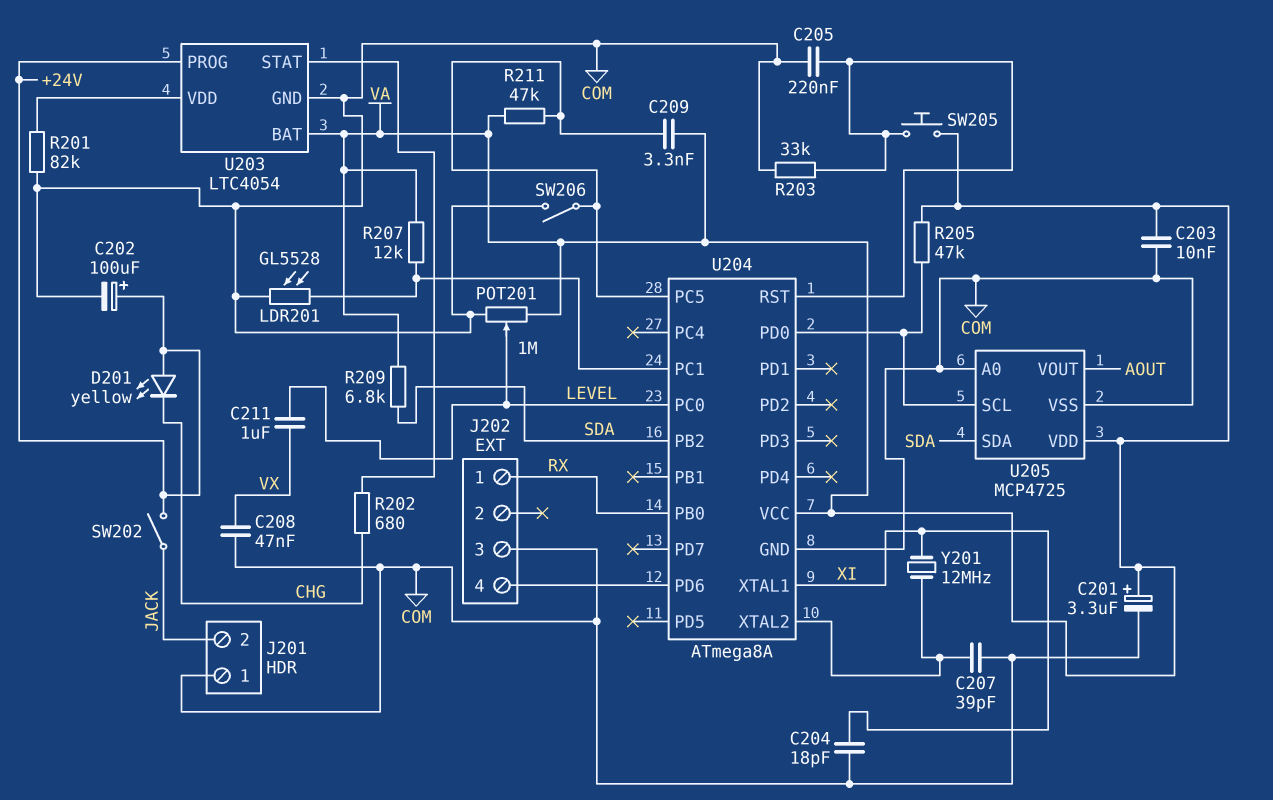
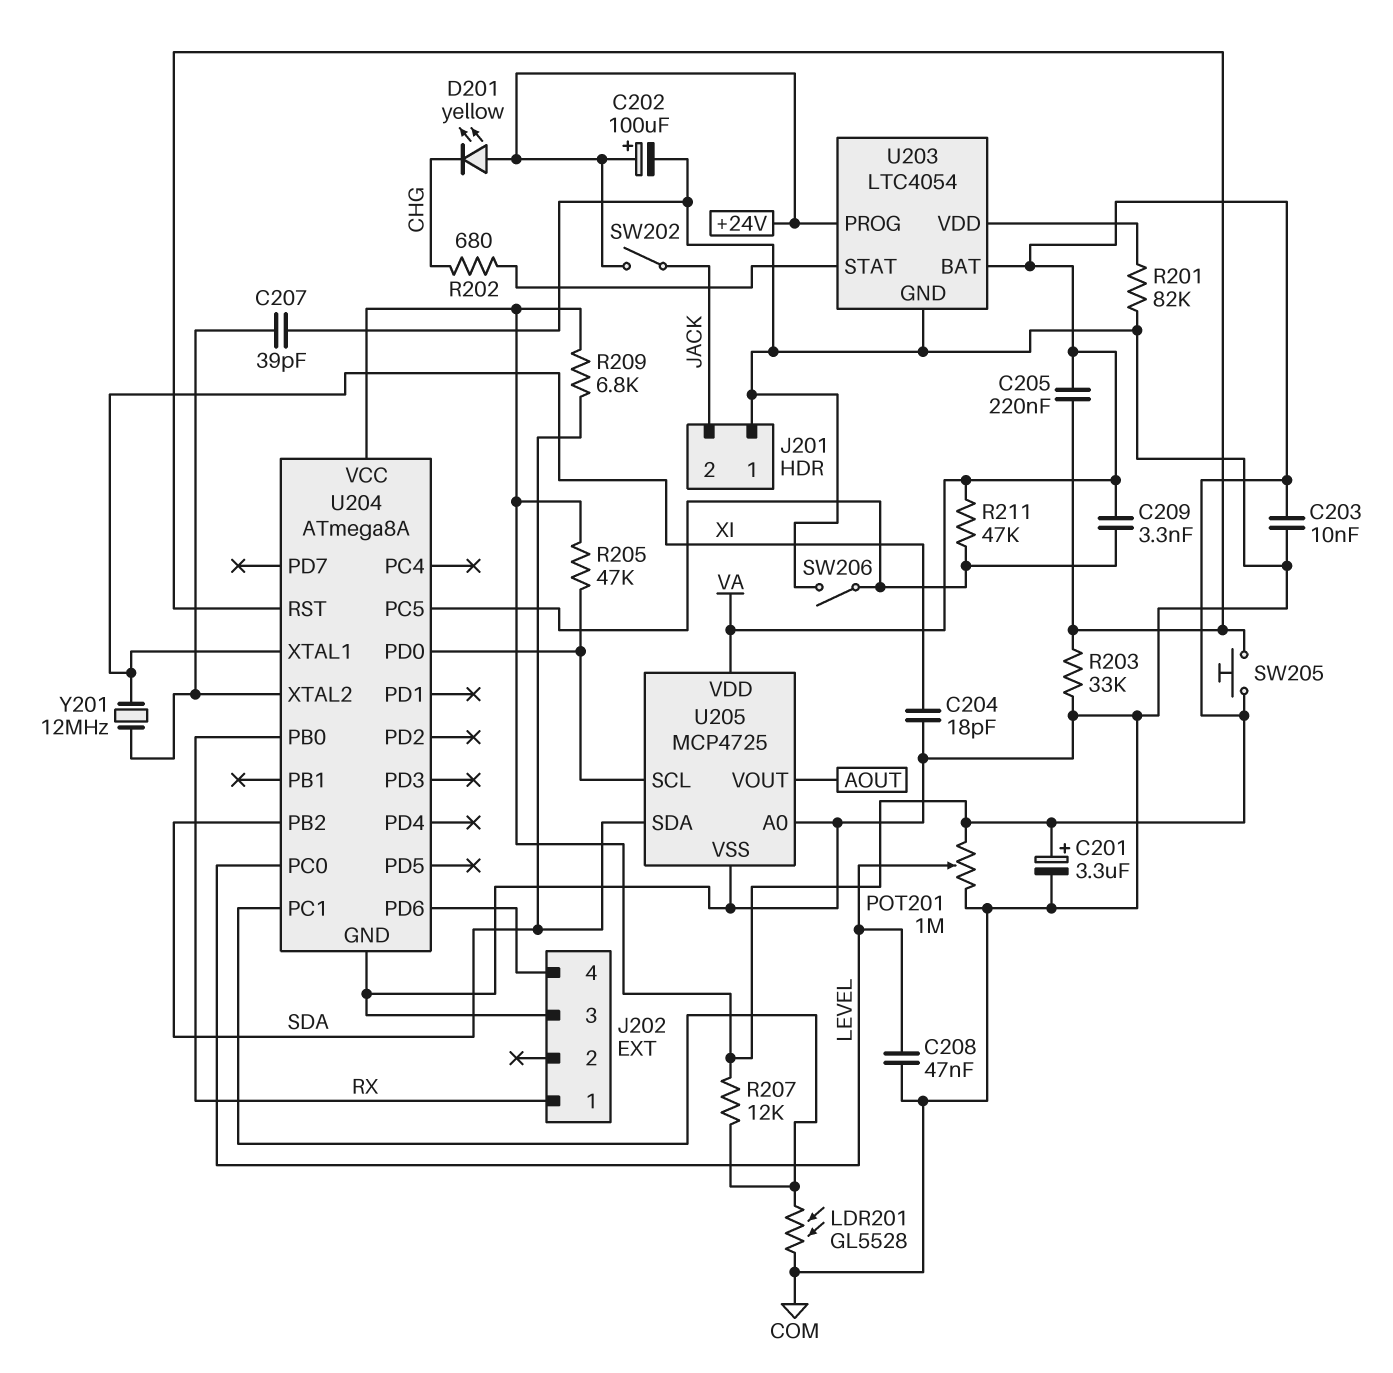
C205: 220nF (COM, U204/RST) -> 220nF (U204/RST, VA)
C208: 47nF (COM, VX) -> 47nF (COM, LEVEL)
C211: 1uF (LEVEL, VX) -> none

